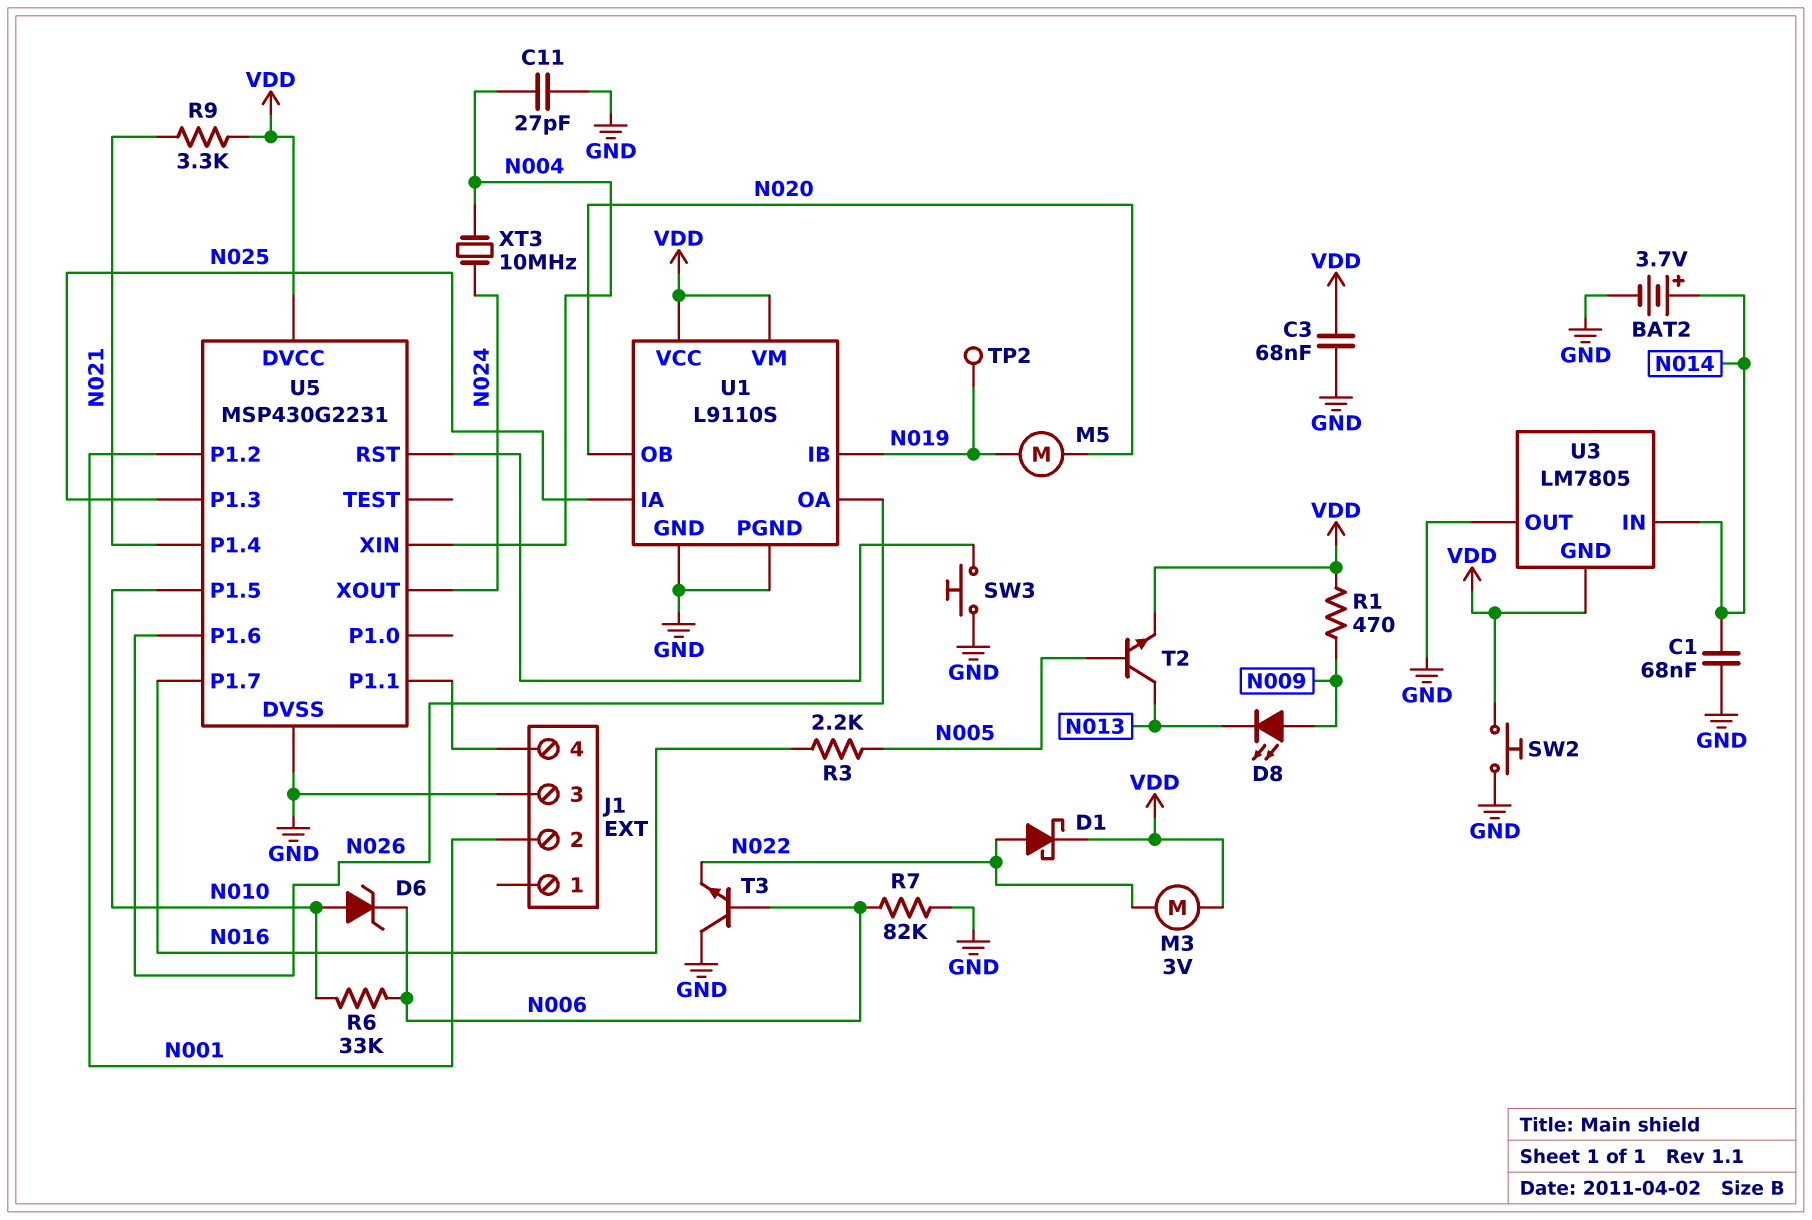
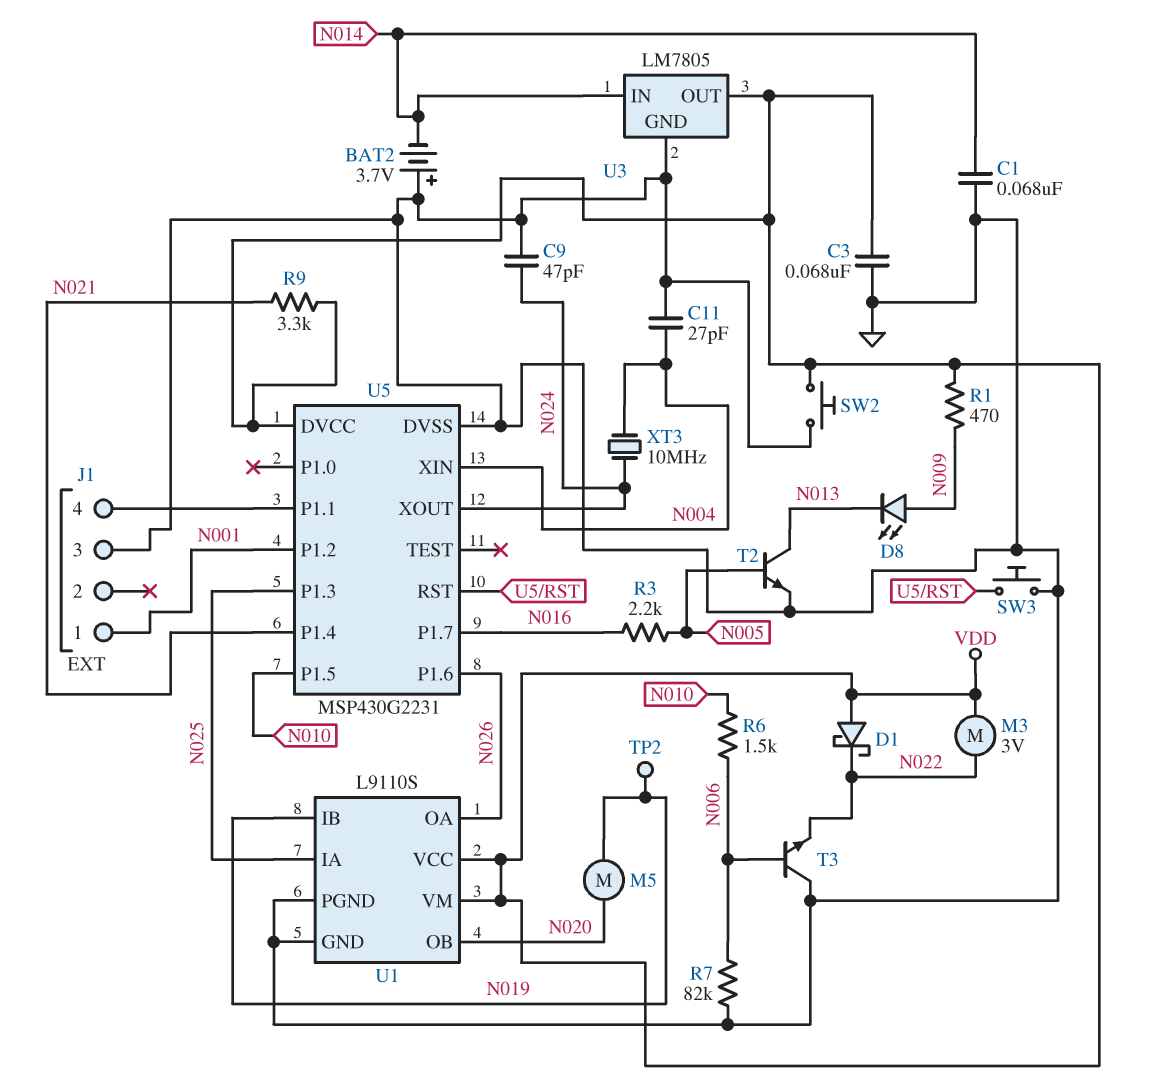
BAT2: 3.7V (plus N014, minus GND) -> 3.7V (plus GND, minus N014)
C9: none -> 47pF (GND, N024)
D1: schottky (A N022, K VDD) -> schottky (A VDD, K N022)
D6: zener (A N010, K N006) -> none
J1 pin 1: none -> N001
J1 pin 2: N001 -> none
R6: 33k (N006, N010) -> 1.5k (N006, N010)
T2: NPN (B N005, C N013, E VDD) -> NPN (B N005, C N013, E GND)
U3 pin GND: VDD -> GND
U3 pin OUT: GND -> VDD

